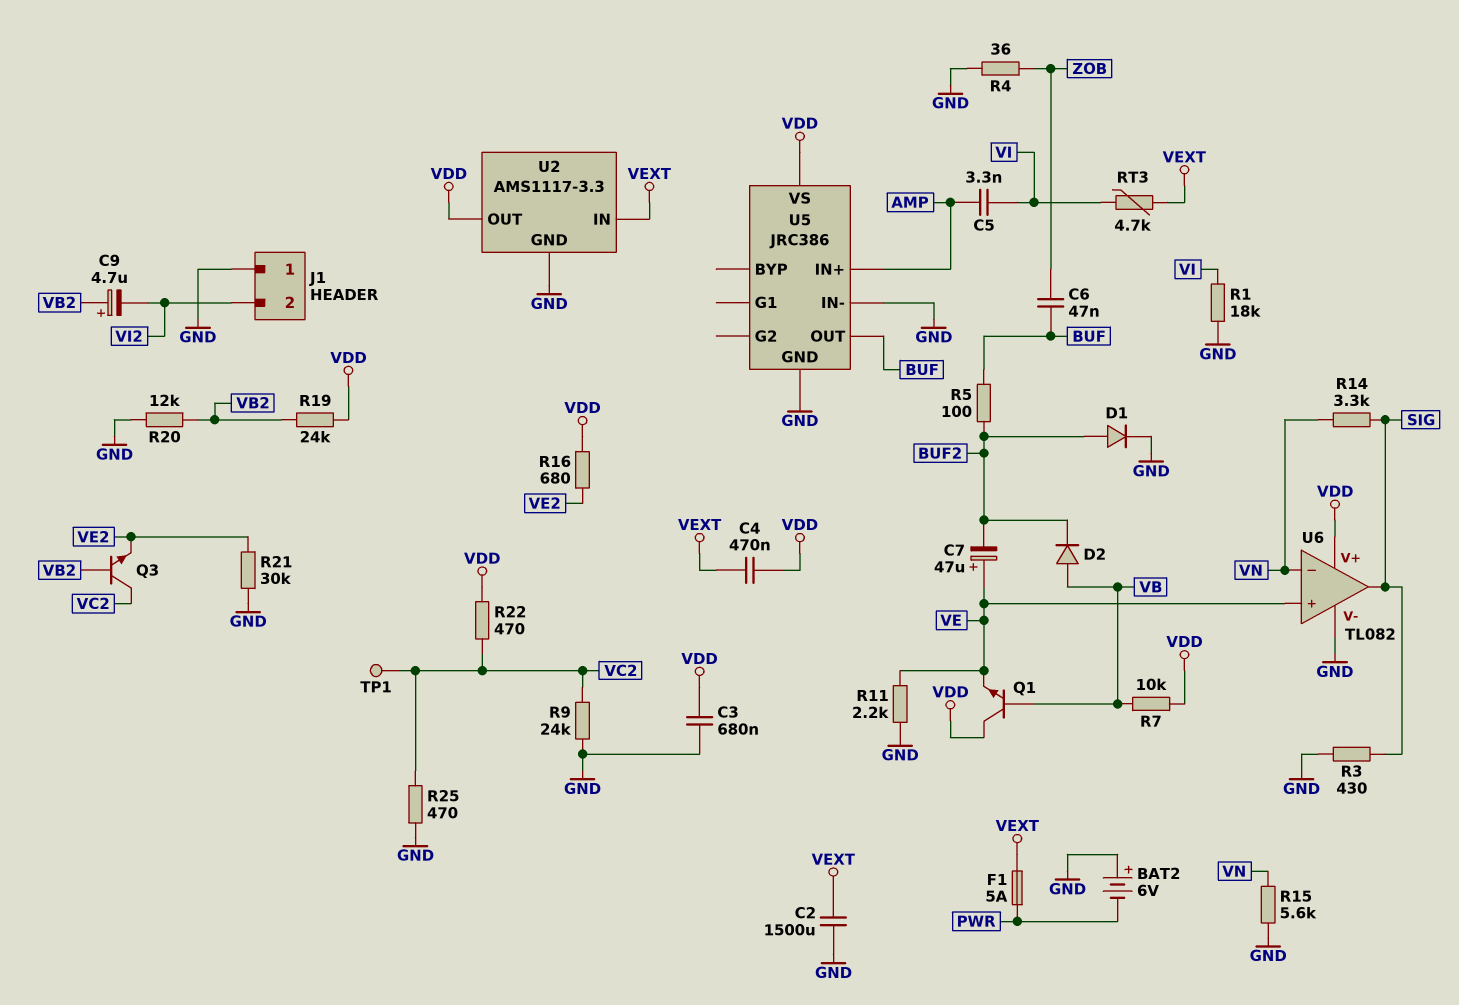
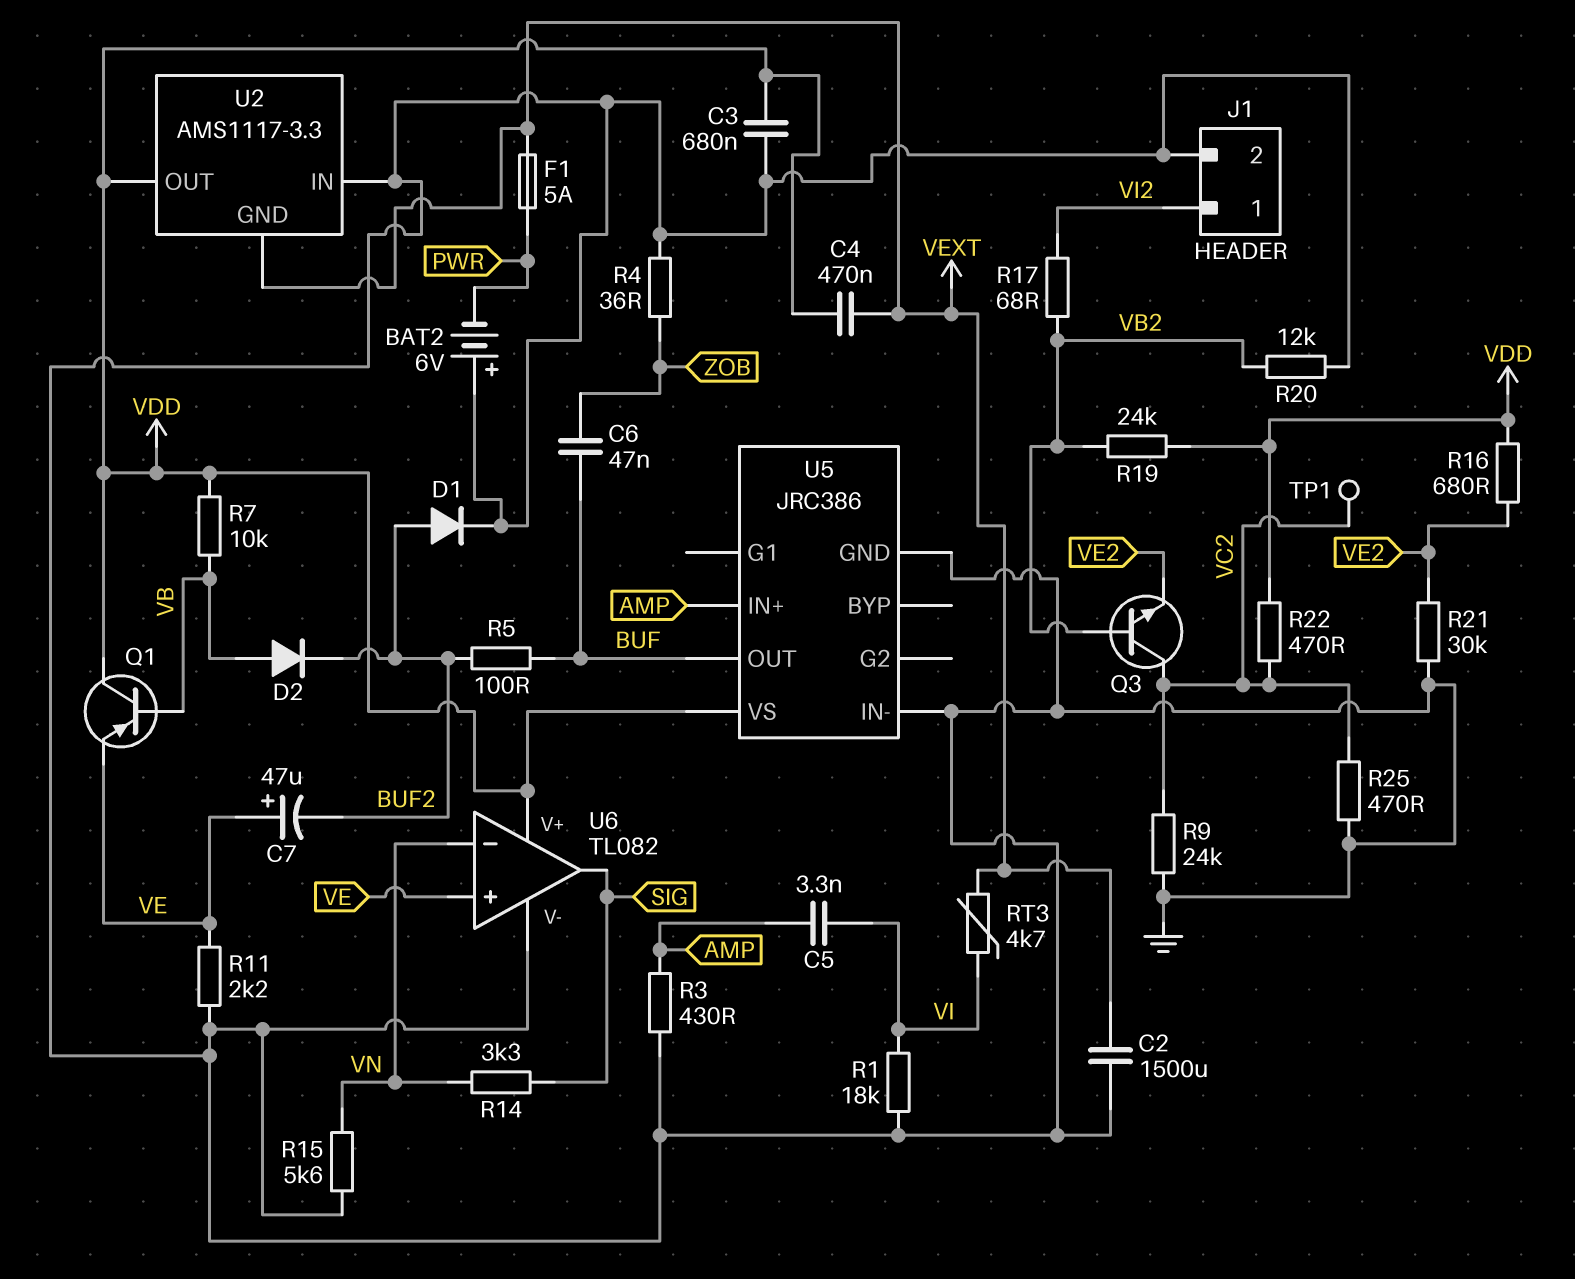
C9: 4.7uF (plus VB2, minus VI2) -> none
J1 pin 1: GND -> VI2
J1 pin 2: VI2 -> GND
Q1: NPN (B VB, C VDD, E VE) -> PNP (B VB, C VDD, E VE)
R3: 430 (GND, SIG) -> 430 (AMP, GND)
R17: none -> 68 (VB2, VI2)
U2 pin GND: GND -> VEXT
U2 pin IN: VEXT -> GND

